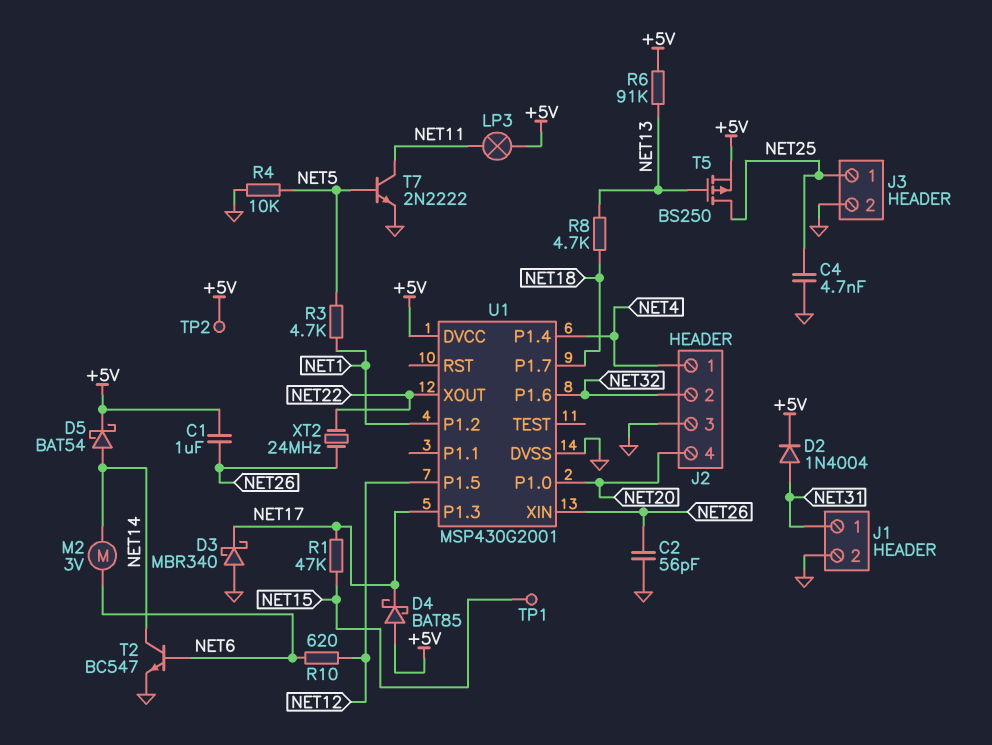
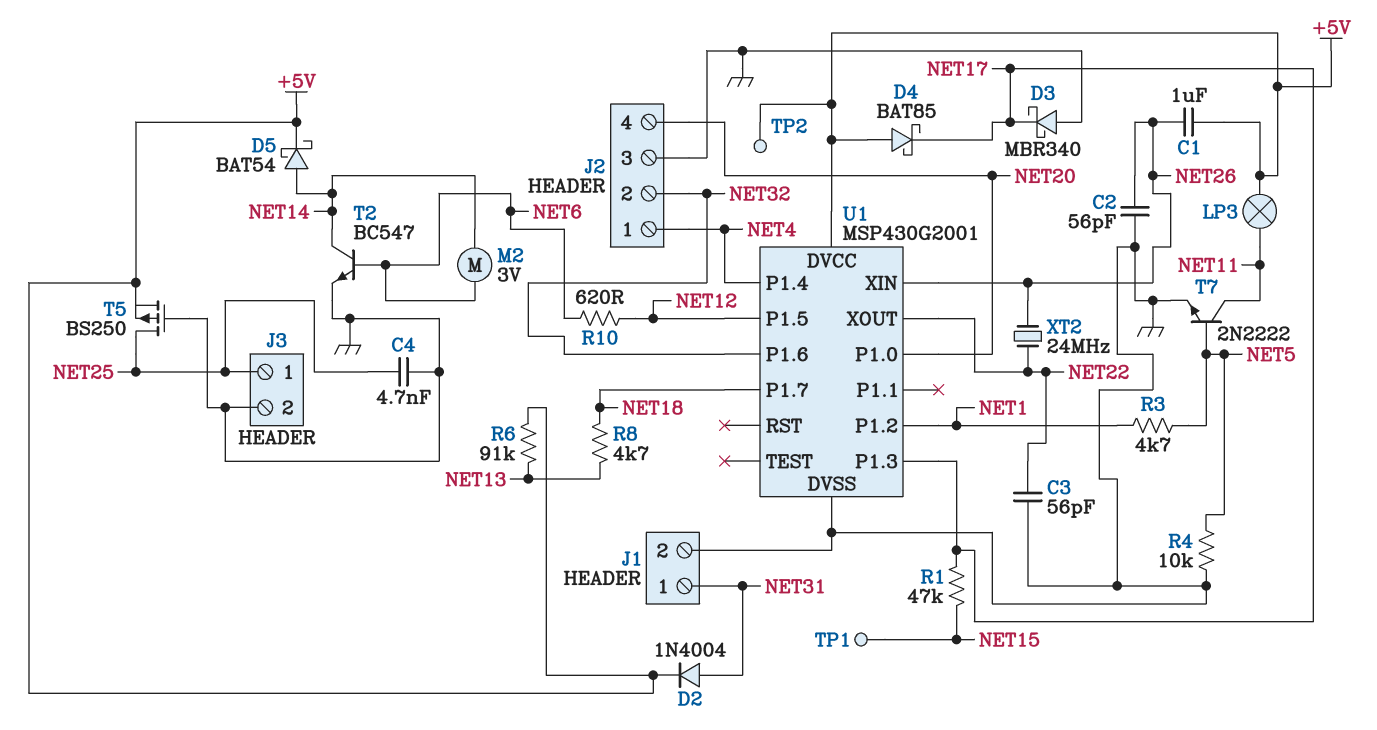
C3: none -> 56pF (GND, NET22)
T5: PMOS BS250 (G NET13, D NET25, S +5V) -> PMOS BS250 (G GND, D NET25, S +5V)

